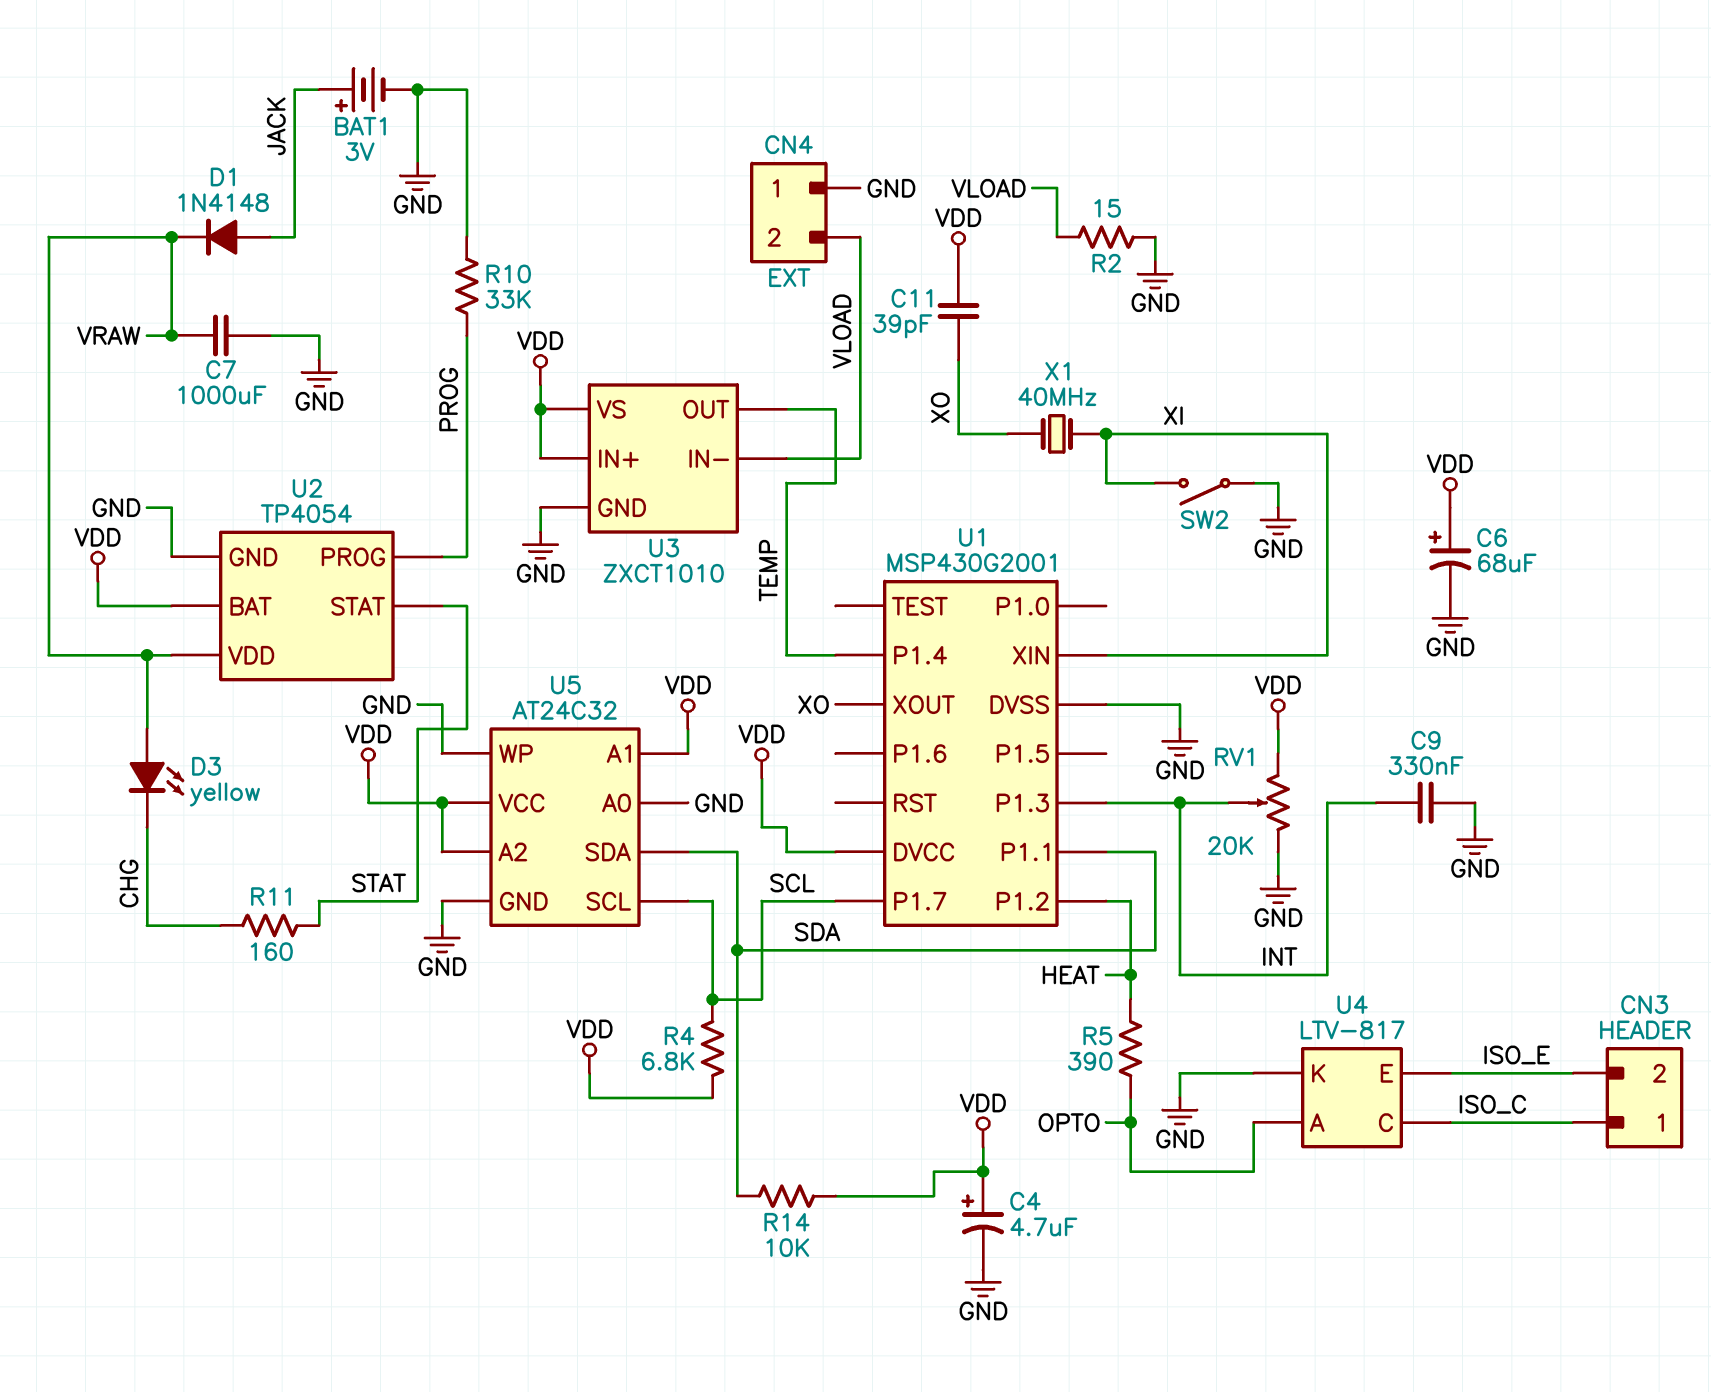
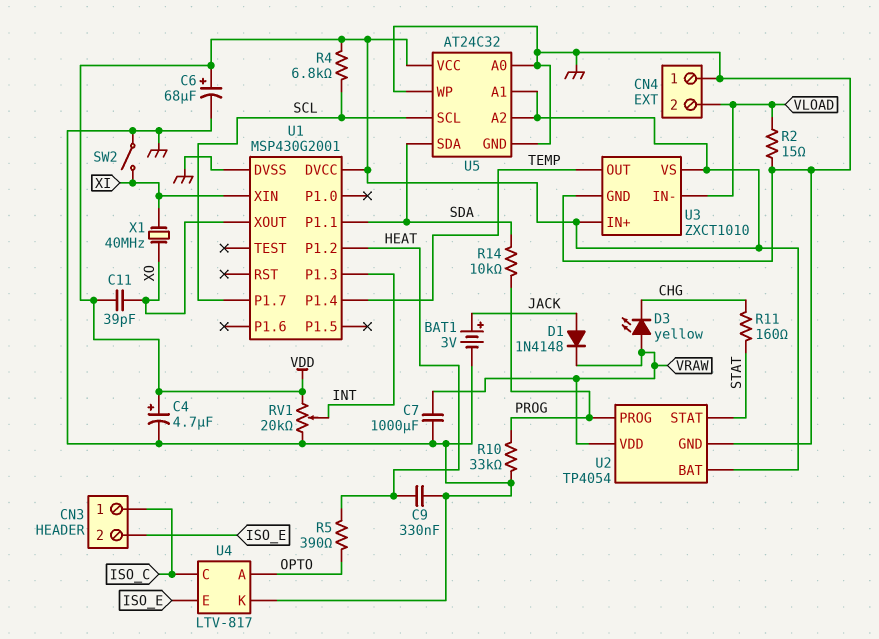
C9: 330nF (GND, INT) -> 330nF (GND, HEAT)
R14: 10k (SDA, VDD) -> 10k (PROG, SDA)

